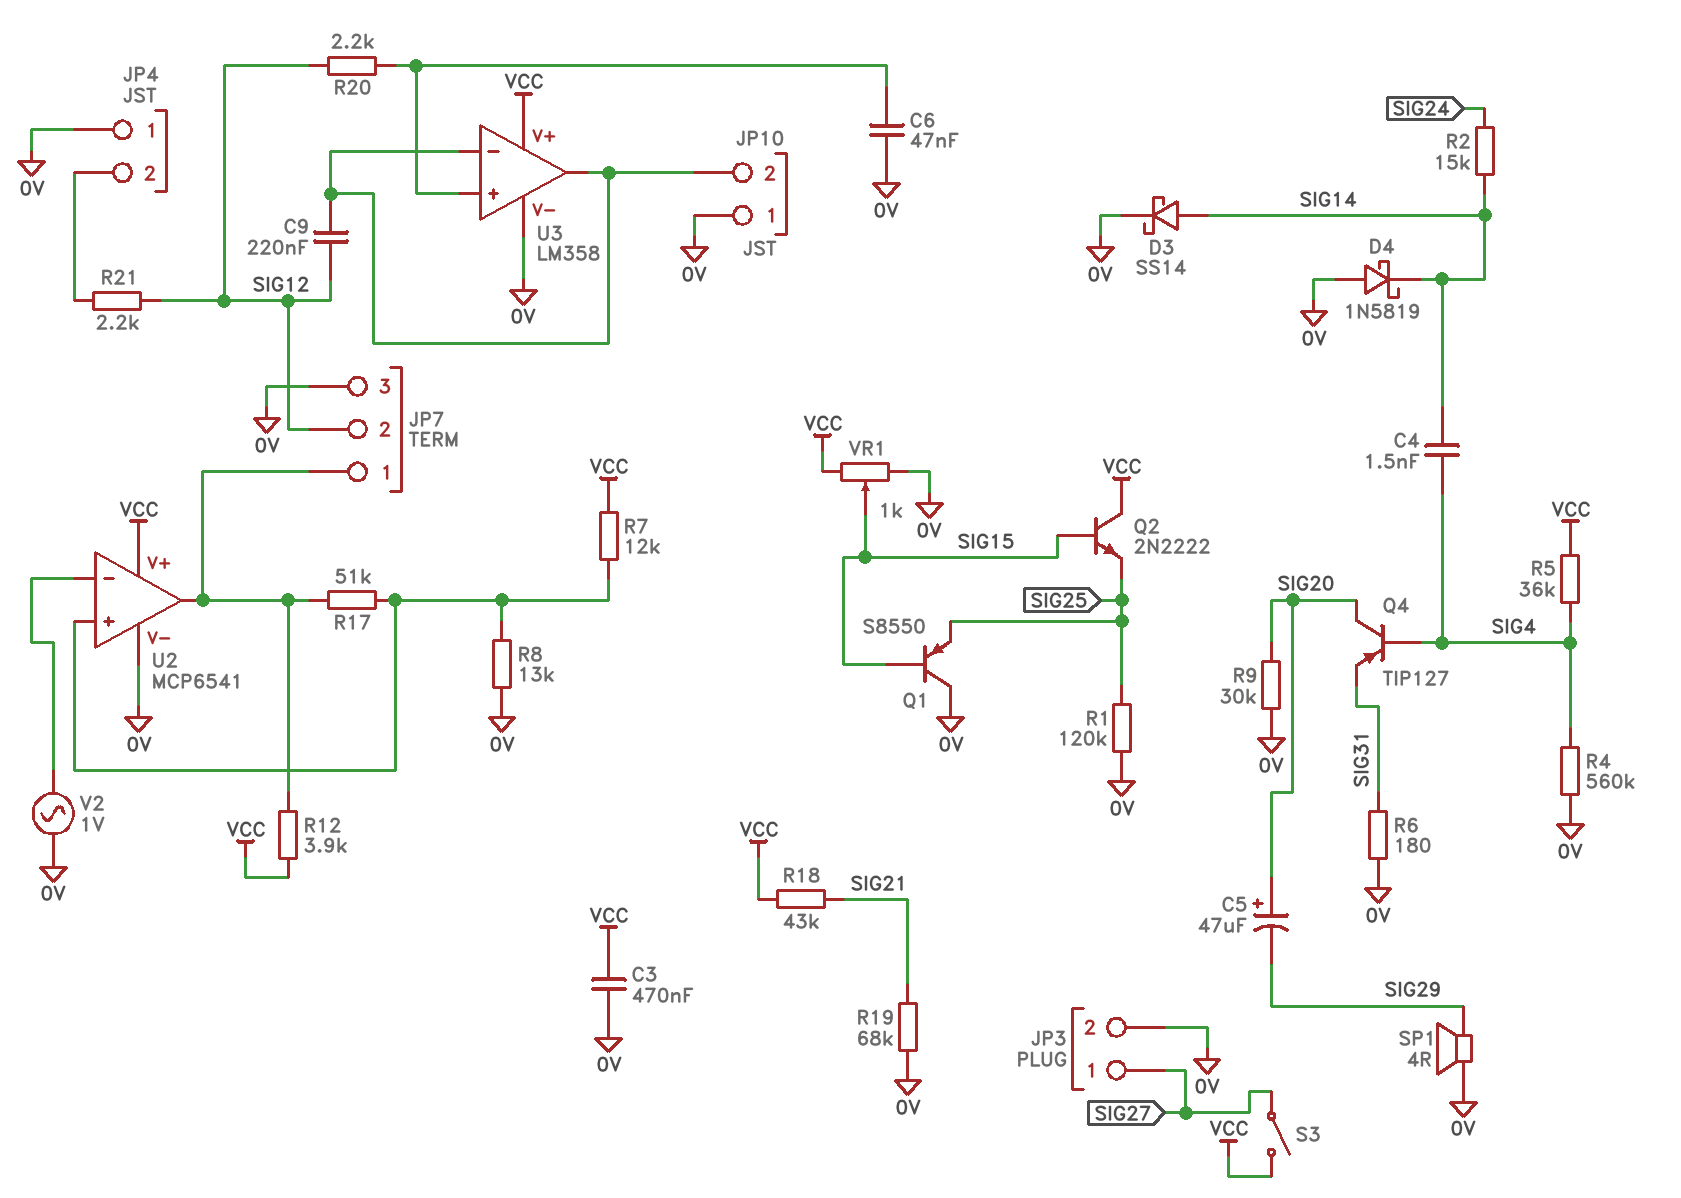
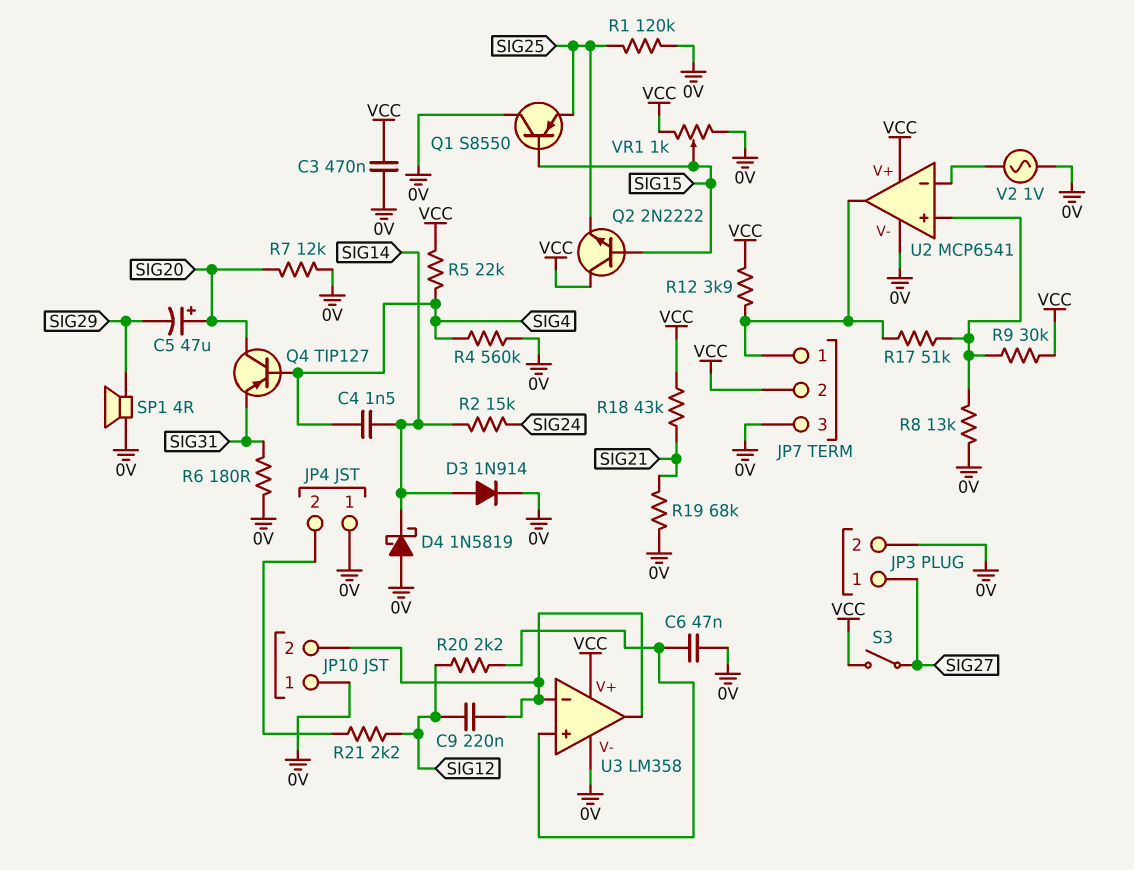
D3: schottky SS14 (A SIG14, K 0V) -> diode 1N914 (A SIG14, K 0V)
JP7 pin 2: SIG12 -> VCC
R5: 36k (SIG4, VCC) -> 22k (SIG4, VCC)
R7: 12k (U2/in+, VCC) -> 12k (0V, SIG20)
R9: 30k (0V, SIG20) -> 30k (U2/in+, VCC)

